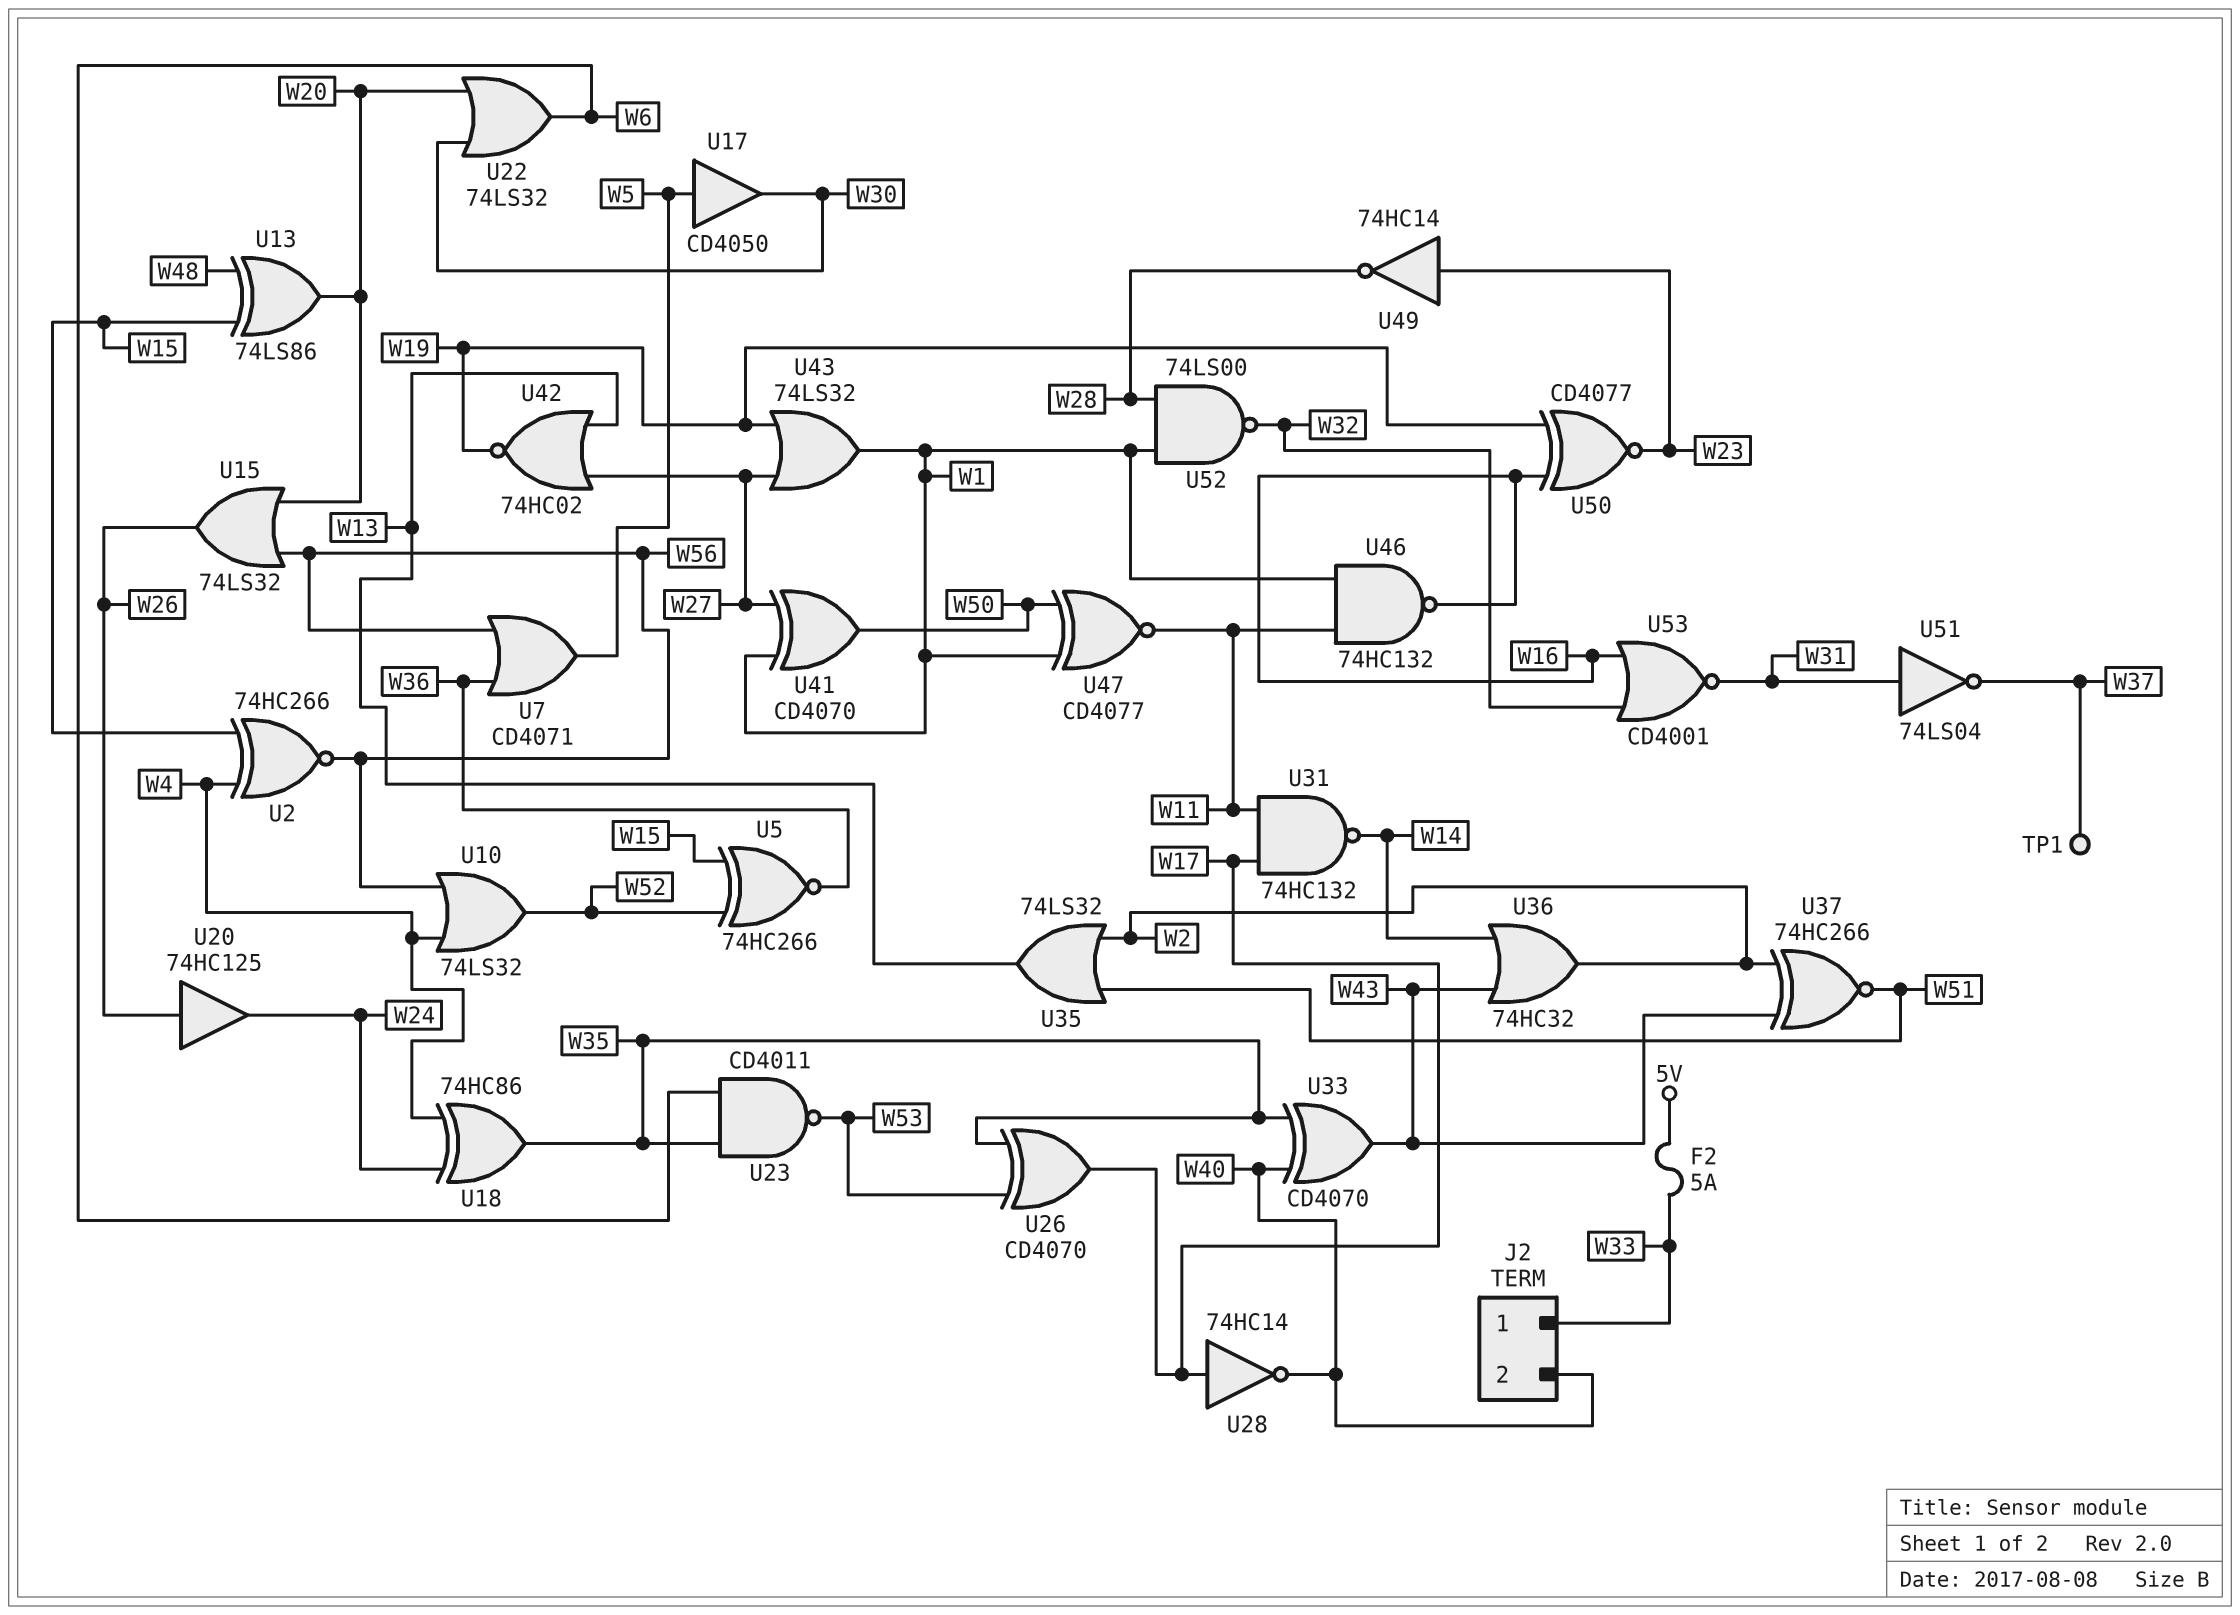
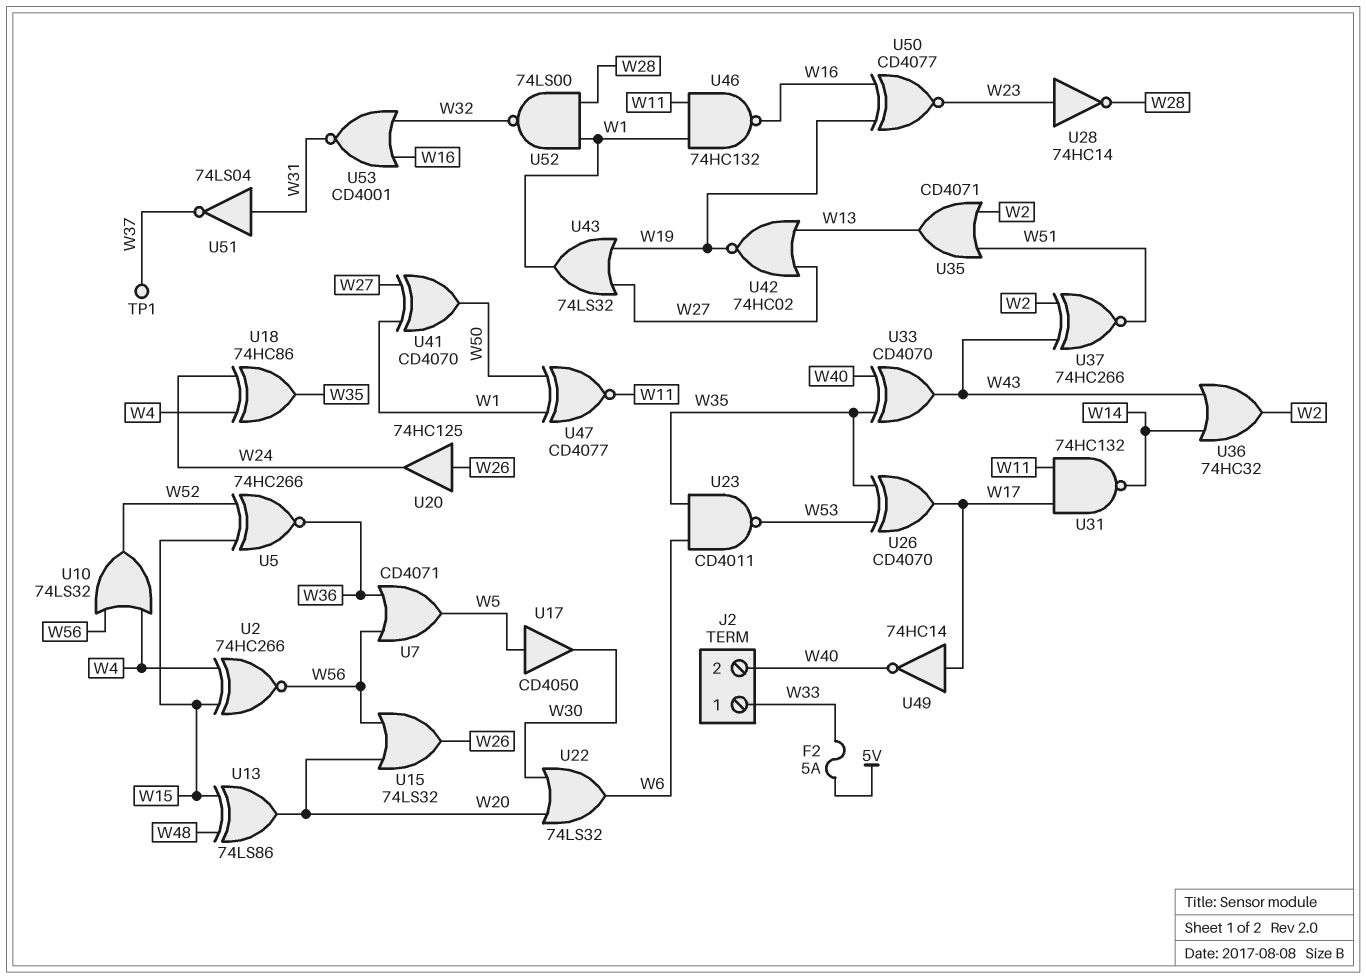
U28: NOT 74HC14 (in W17, out W40) -> NOT 74HC14 (in W23, out W28)
U35: OR 74LS32 (in W2, in W51, out W13) -> OR CD4071 (in W2, in W51, out W13)
U49: NOT 74HC14 (in W23, out W28) -> NOT 74HC14 (in W17, out W40)

